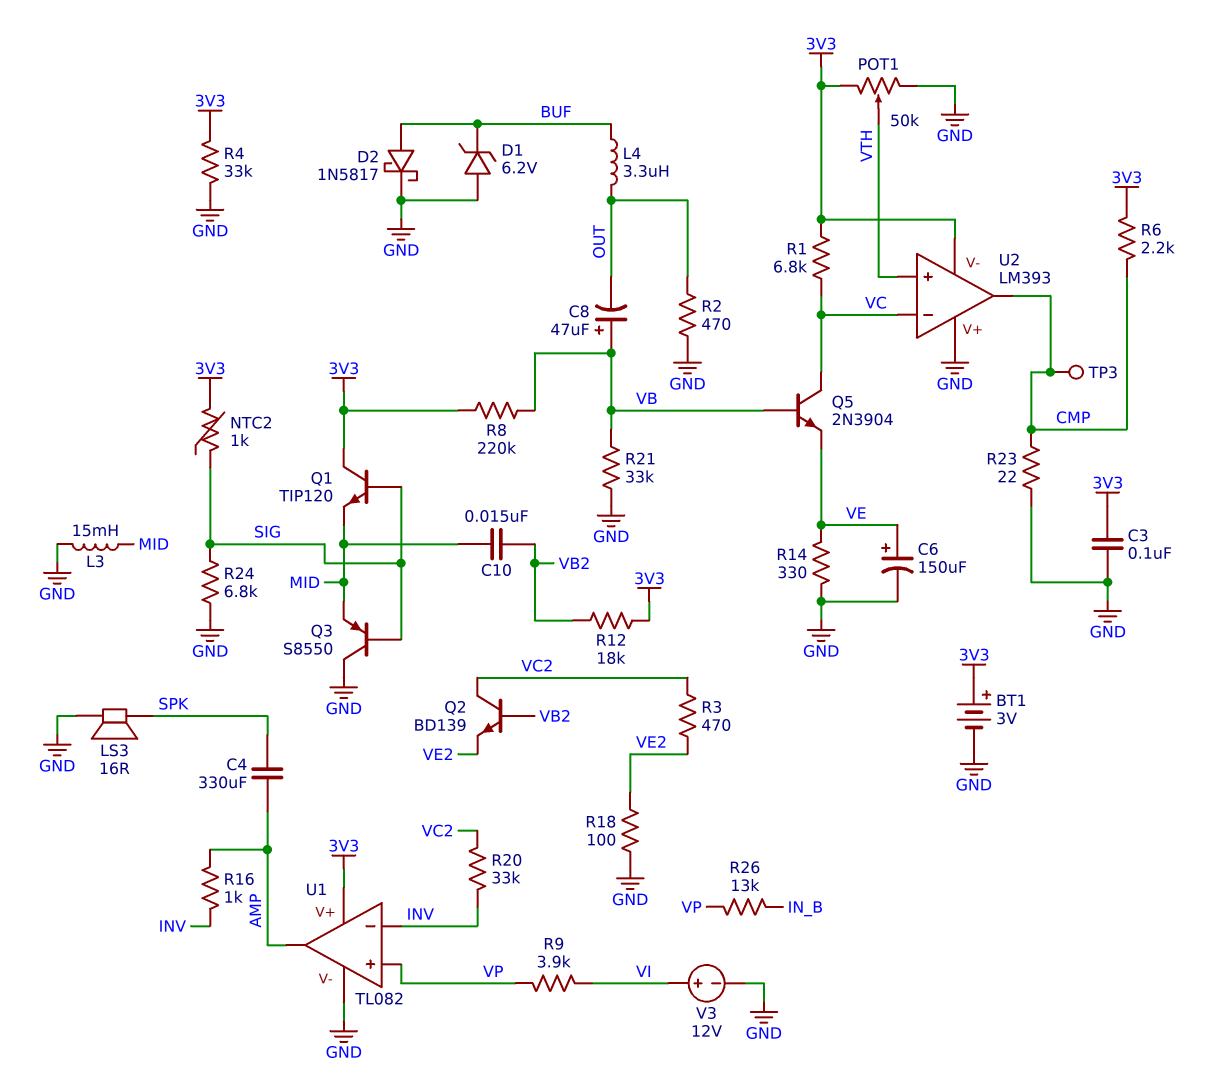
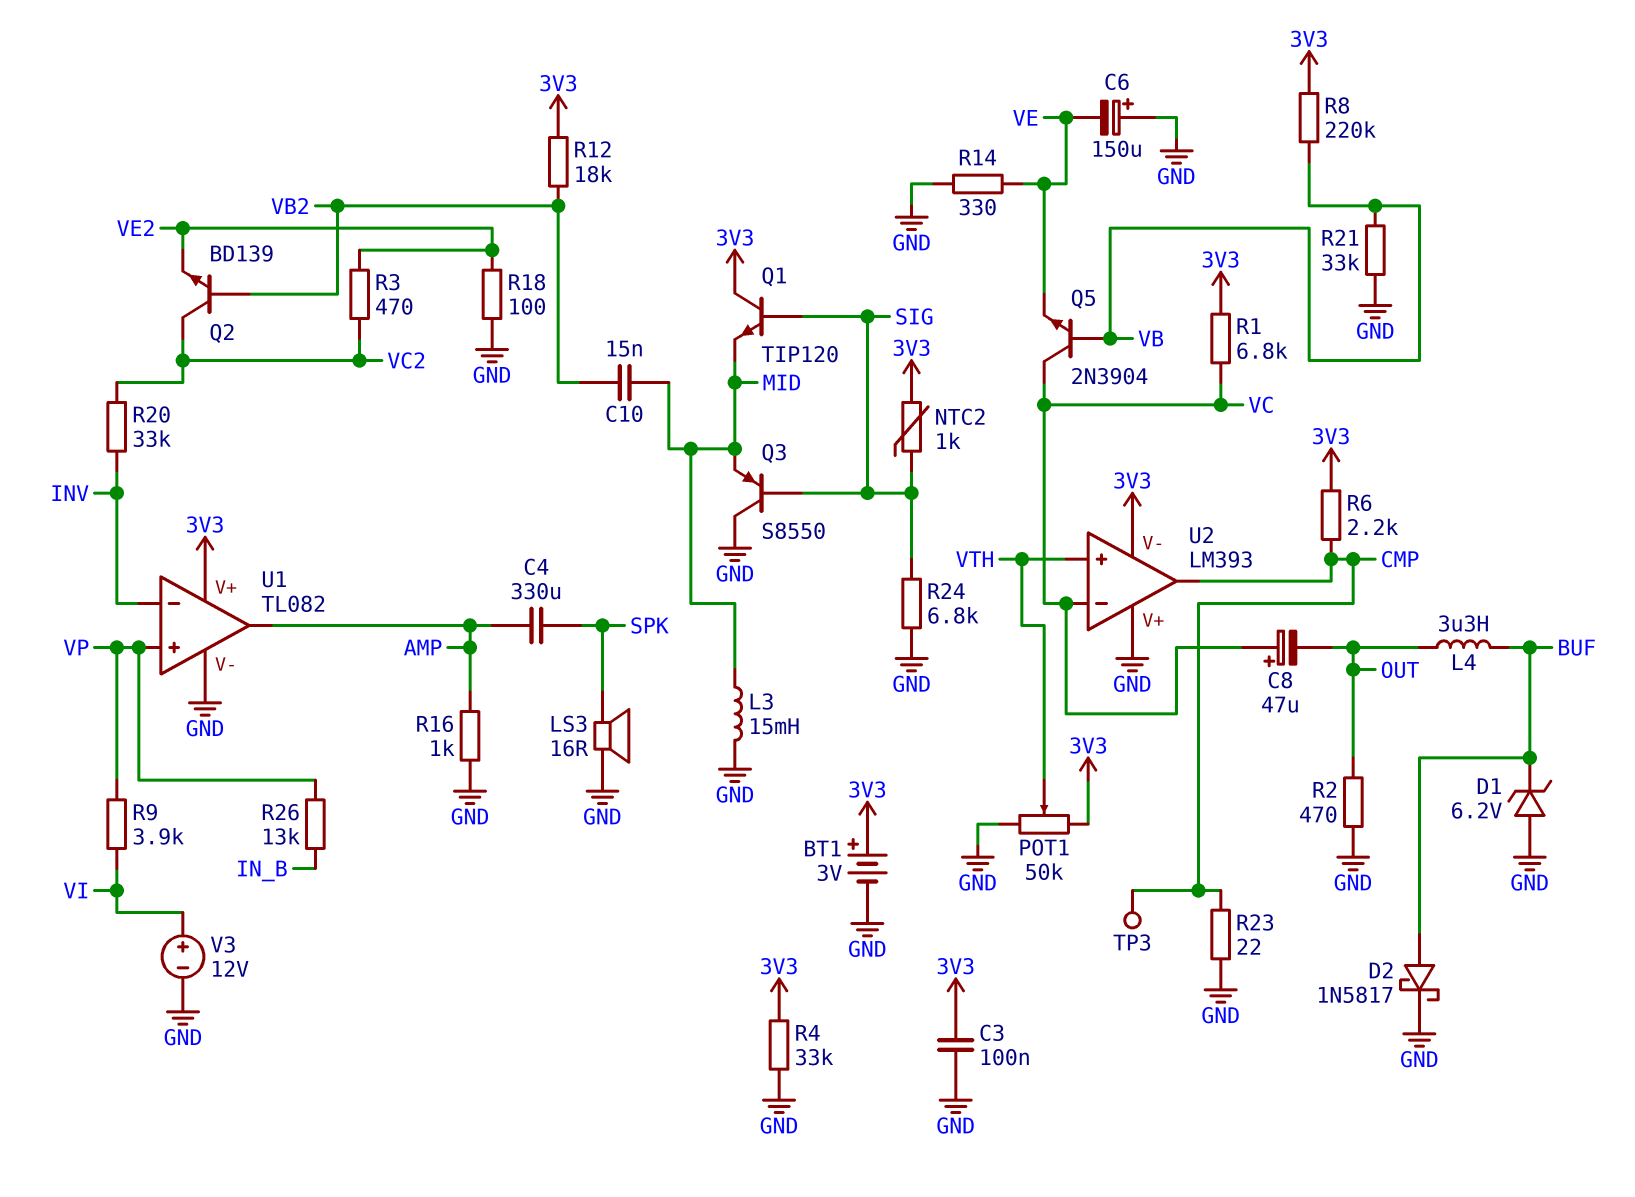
C6: 150uF (plus VE, minus GND) -> 150uF (plus GND, minus VE)
C8: 47uF (plus VB, minus OUT) -> 47uF (plus VC, minus OUT)
R16: 1k (AMP, INV) -> 1k (AMP, GND)

